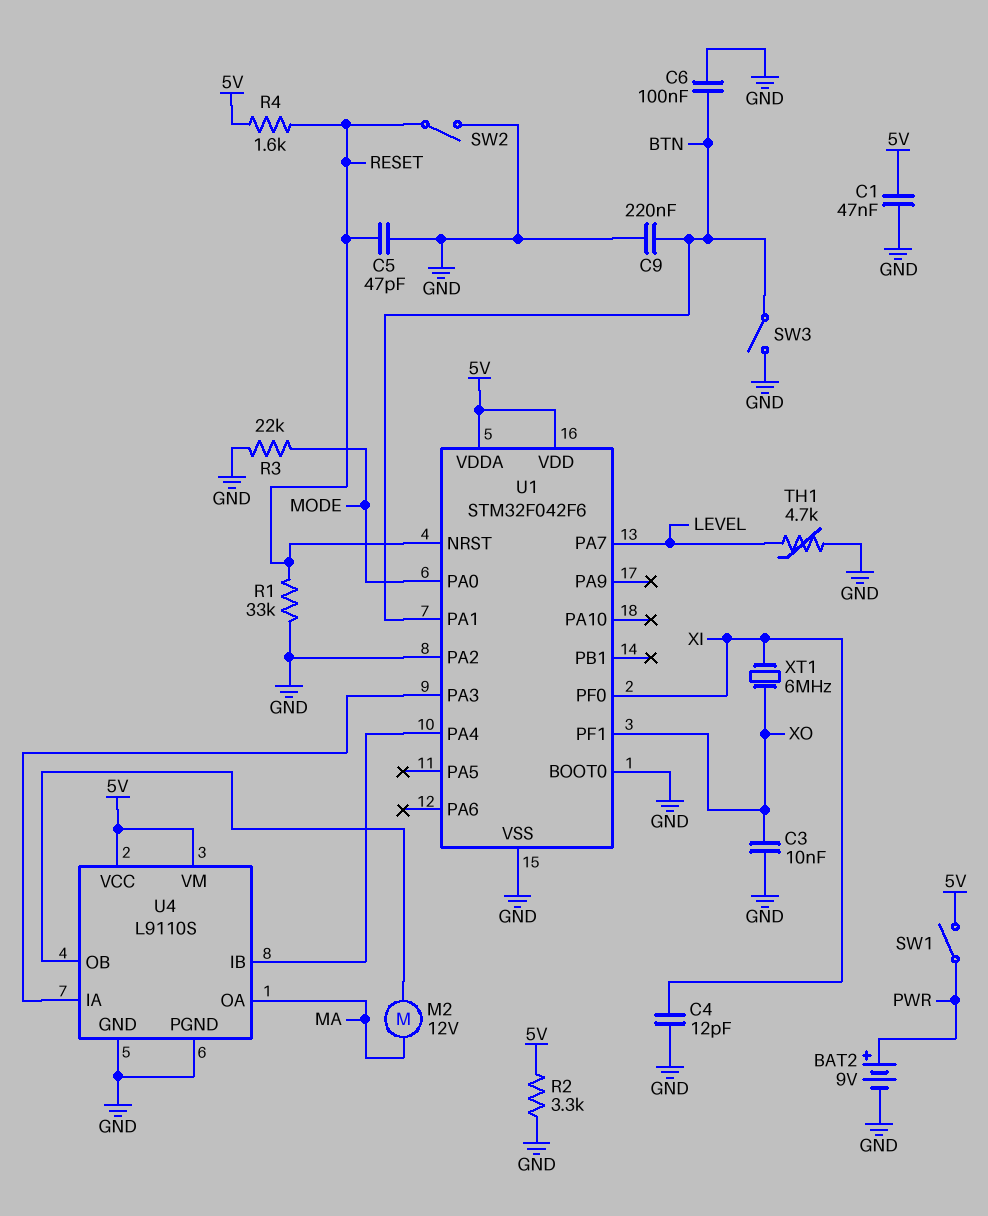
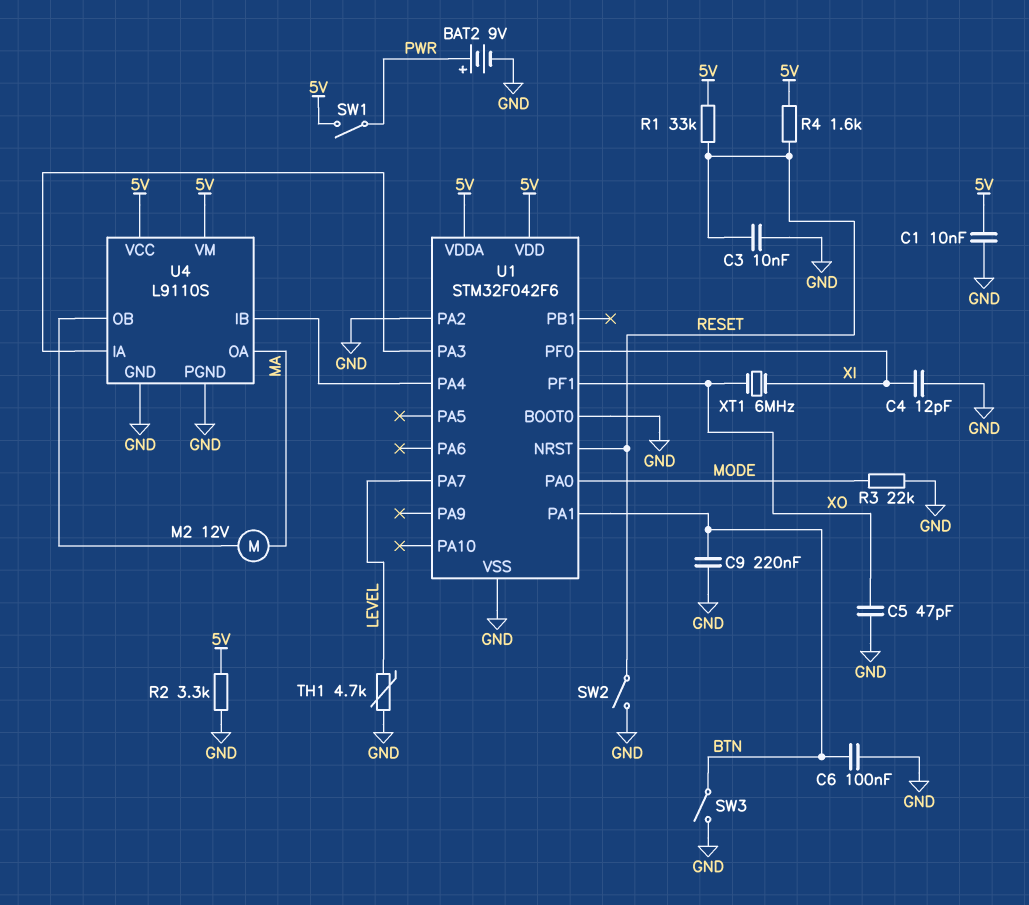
C1: 47nF (5V, GND) -> 10nF (5V, GND)
C3: 10nF (GND, XO) -> 10nF (GND, RESET)
C5: 47pF (GND, RESET) -> 47pF (GND, XO)
R1: 33k (GND, RESET) -> 33k (5V, RESET)

